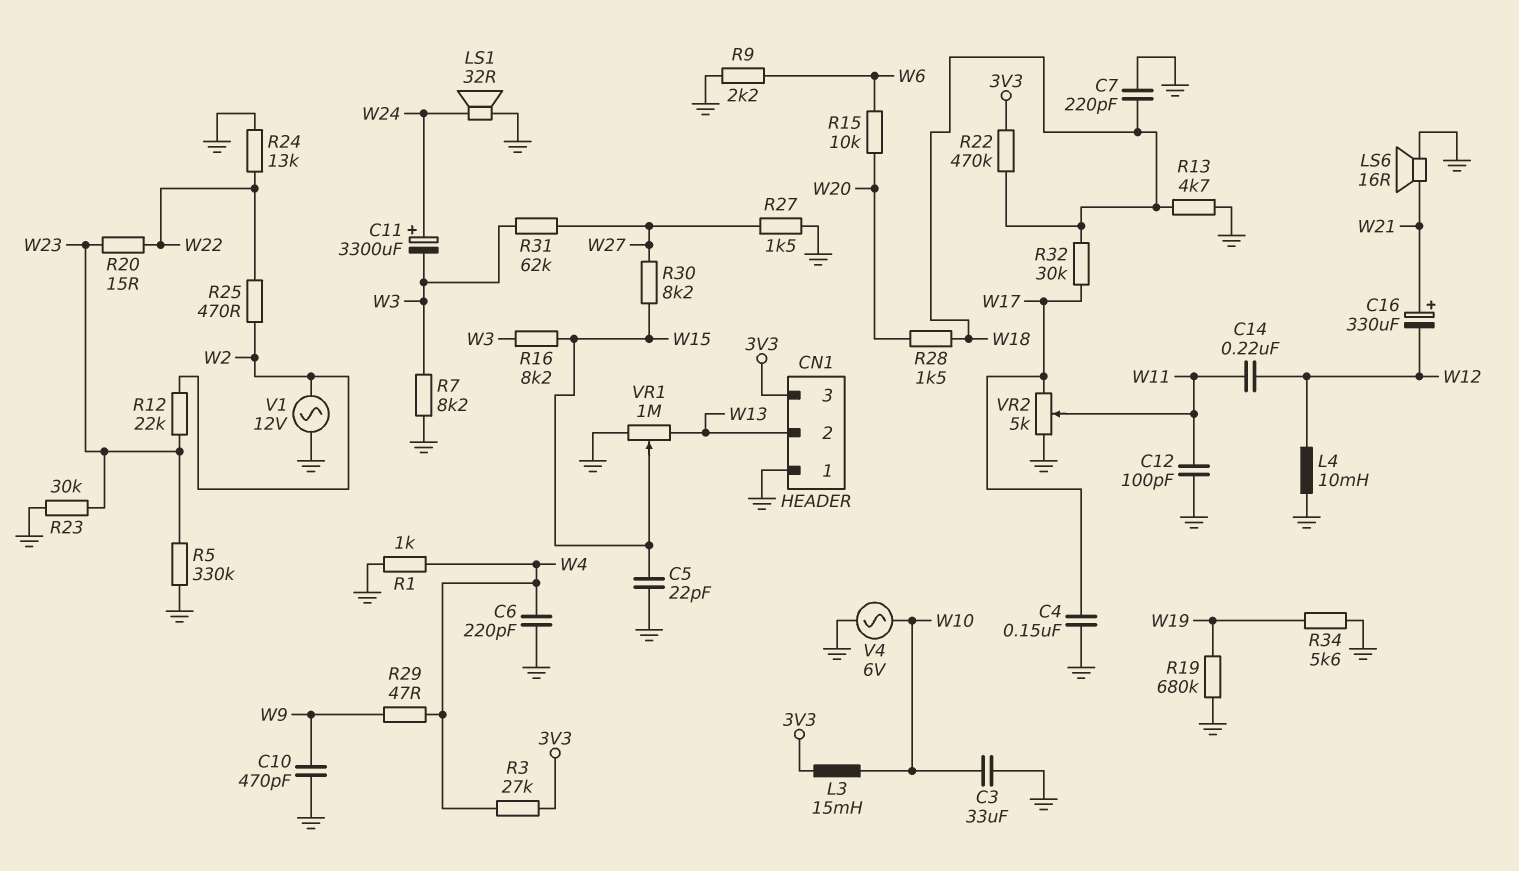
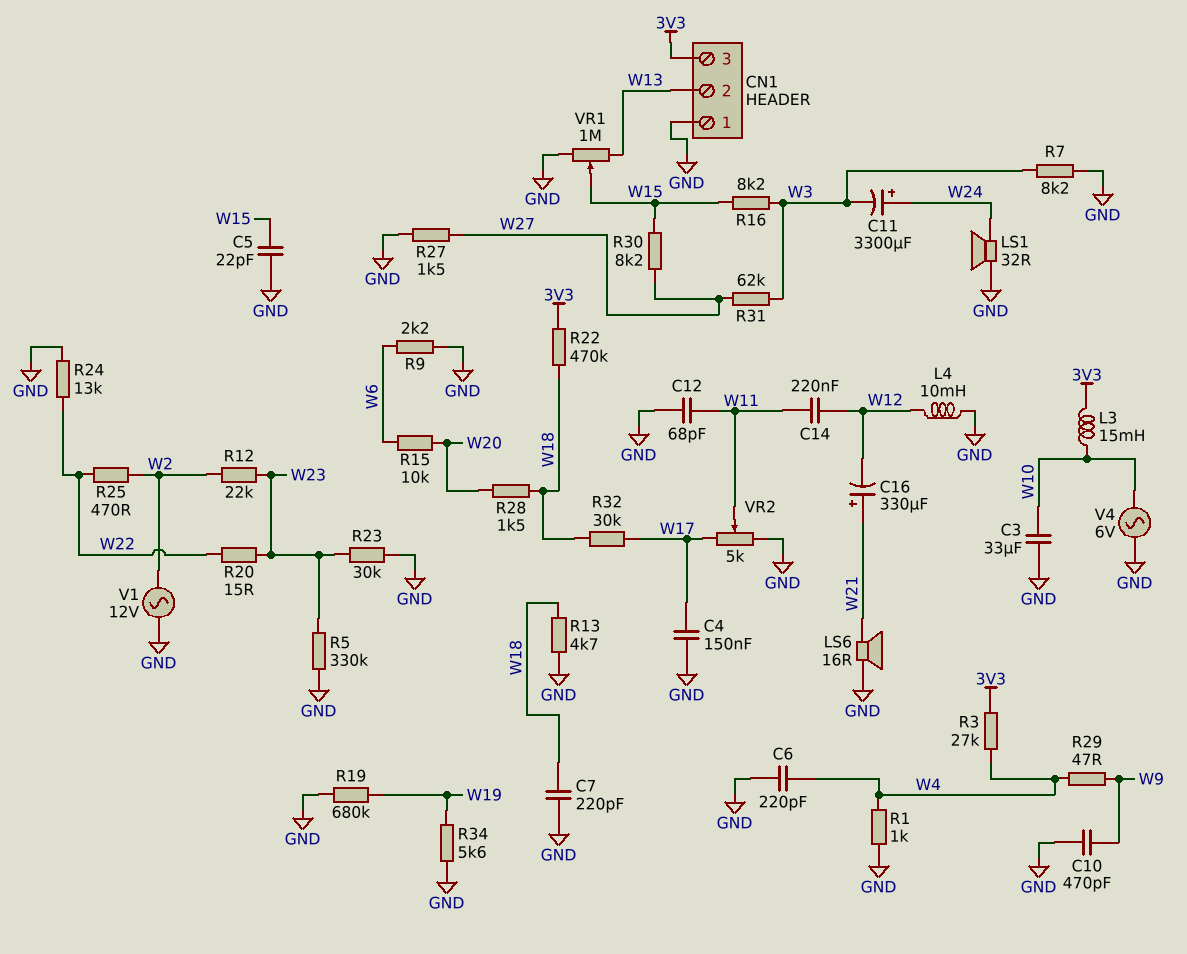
C12: 100pF (GND, W11) -> 68pF (GND, W11)

